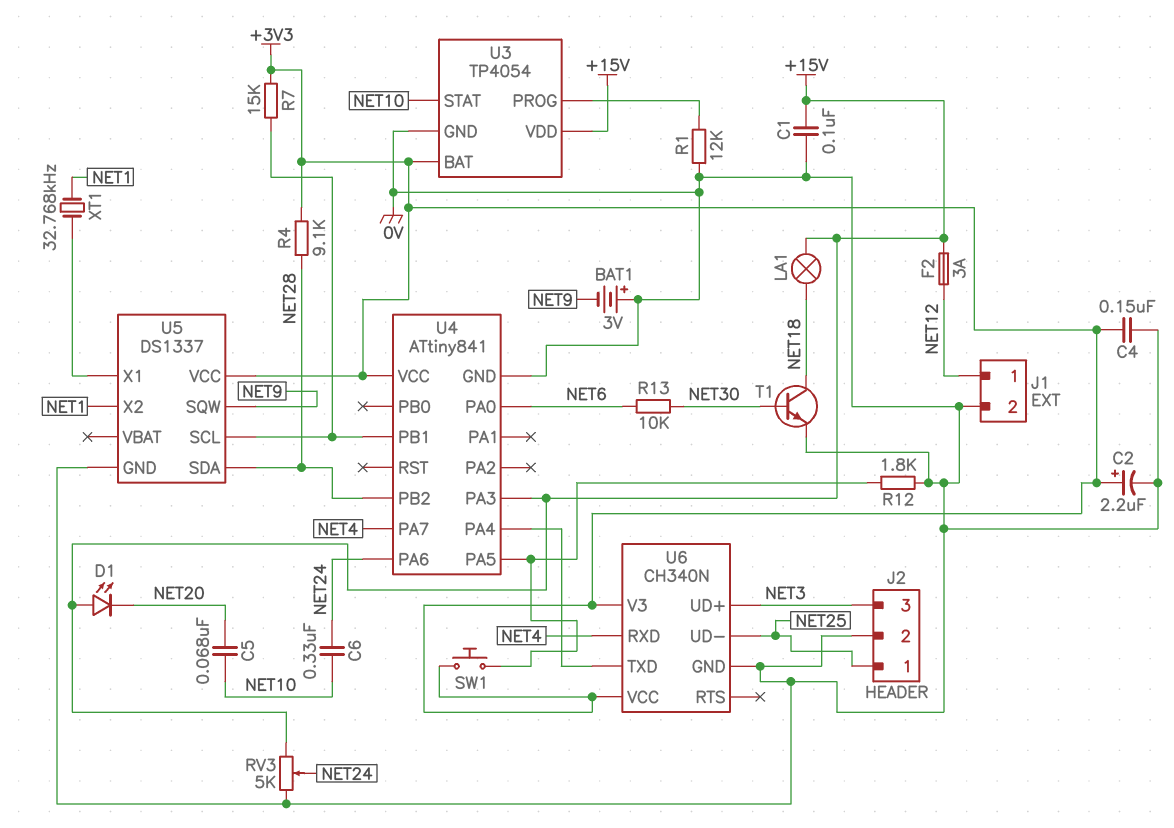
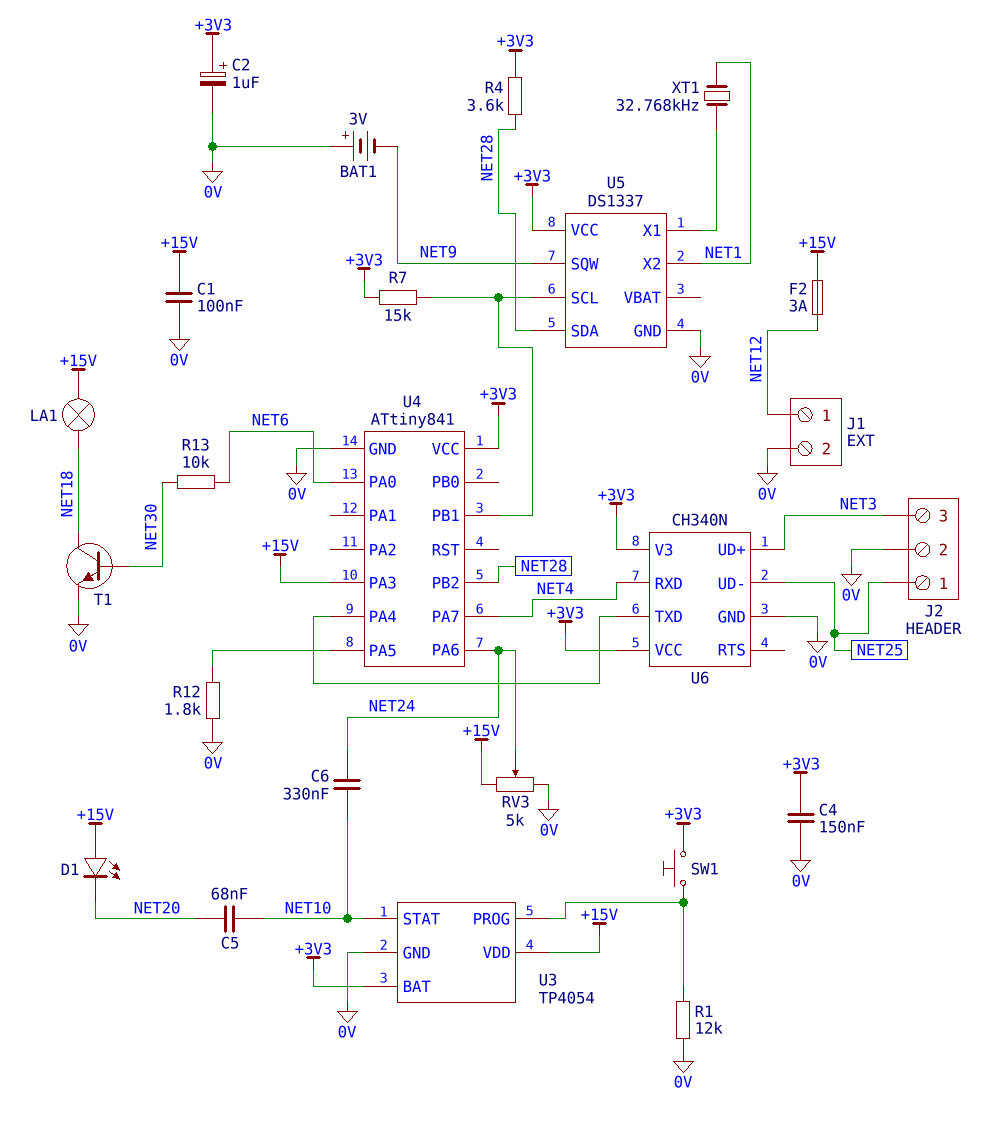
C2: 2.2uF (plus +3V3, minus 0V) -> 1uF (plus +3V3, minus 0V)
R4: 9.1k (+3V3, NET28) -> 3.6k (+3V3, NET28)
SW1: button (+3V3, U4/PA5) -> button (+3V3, U3/PROG)

